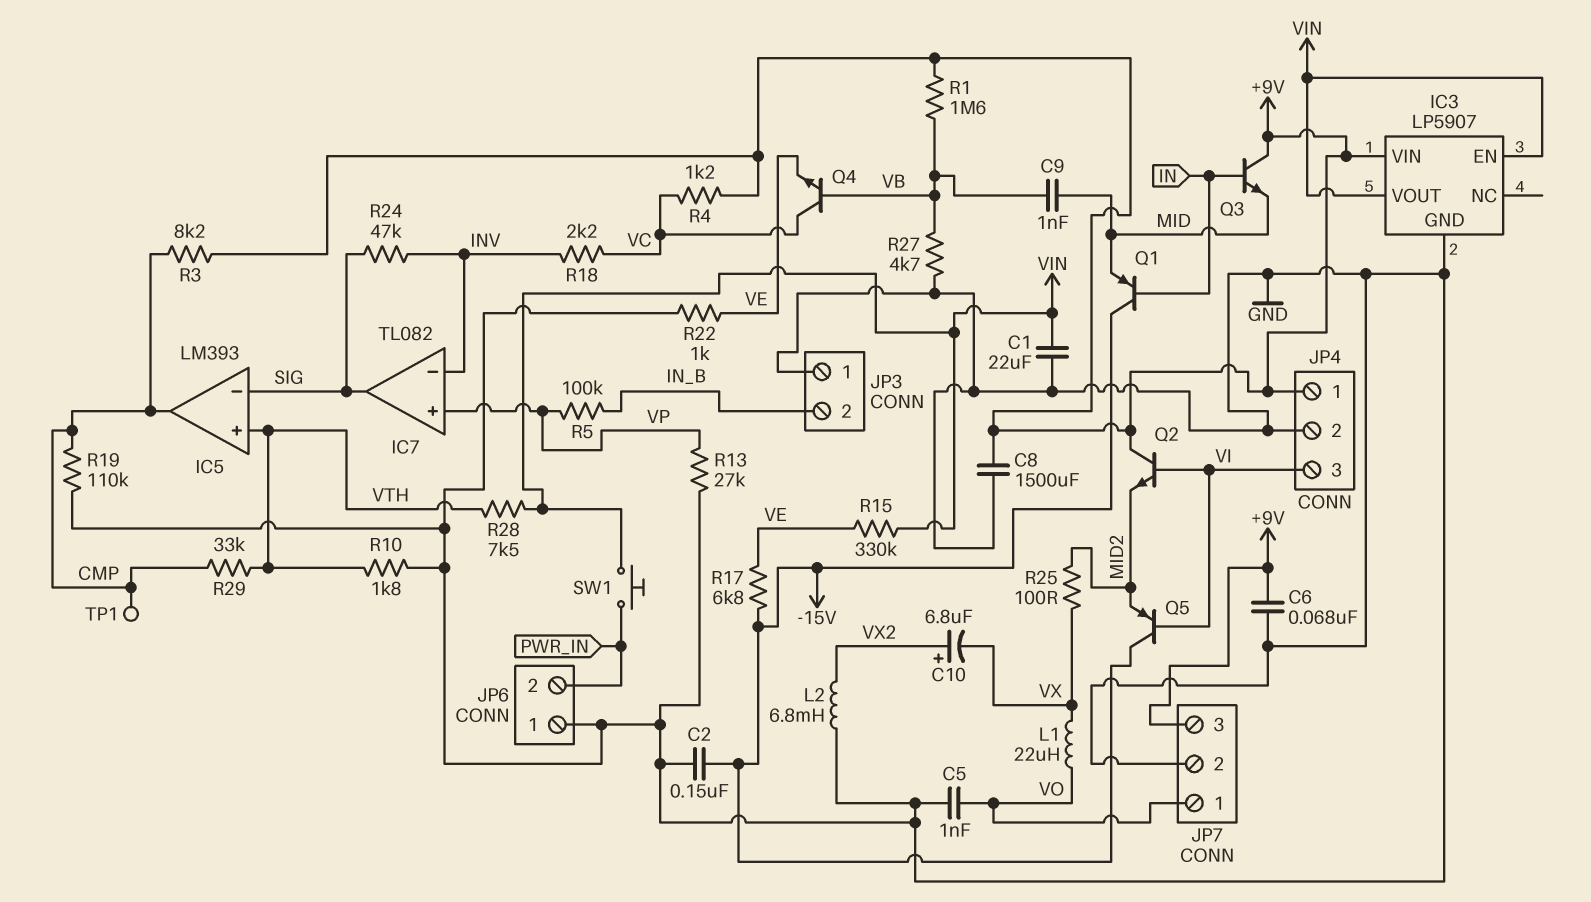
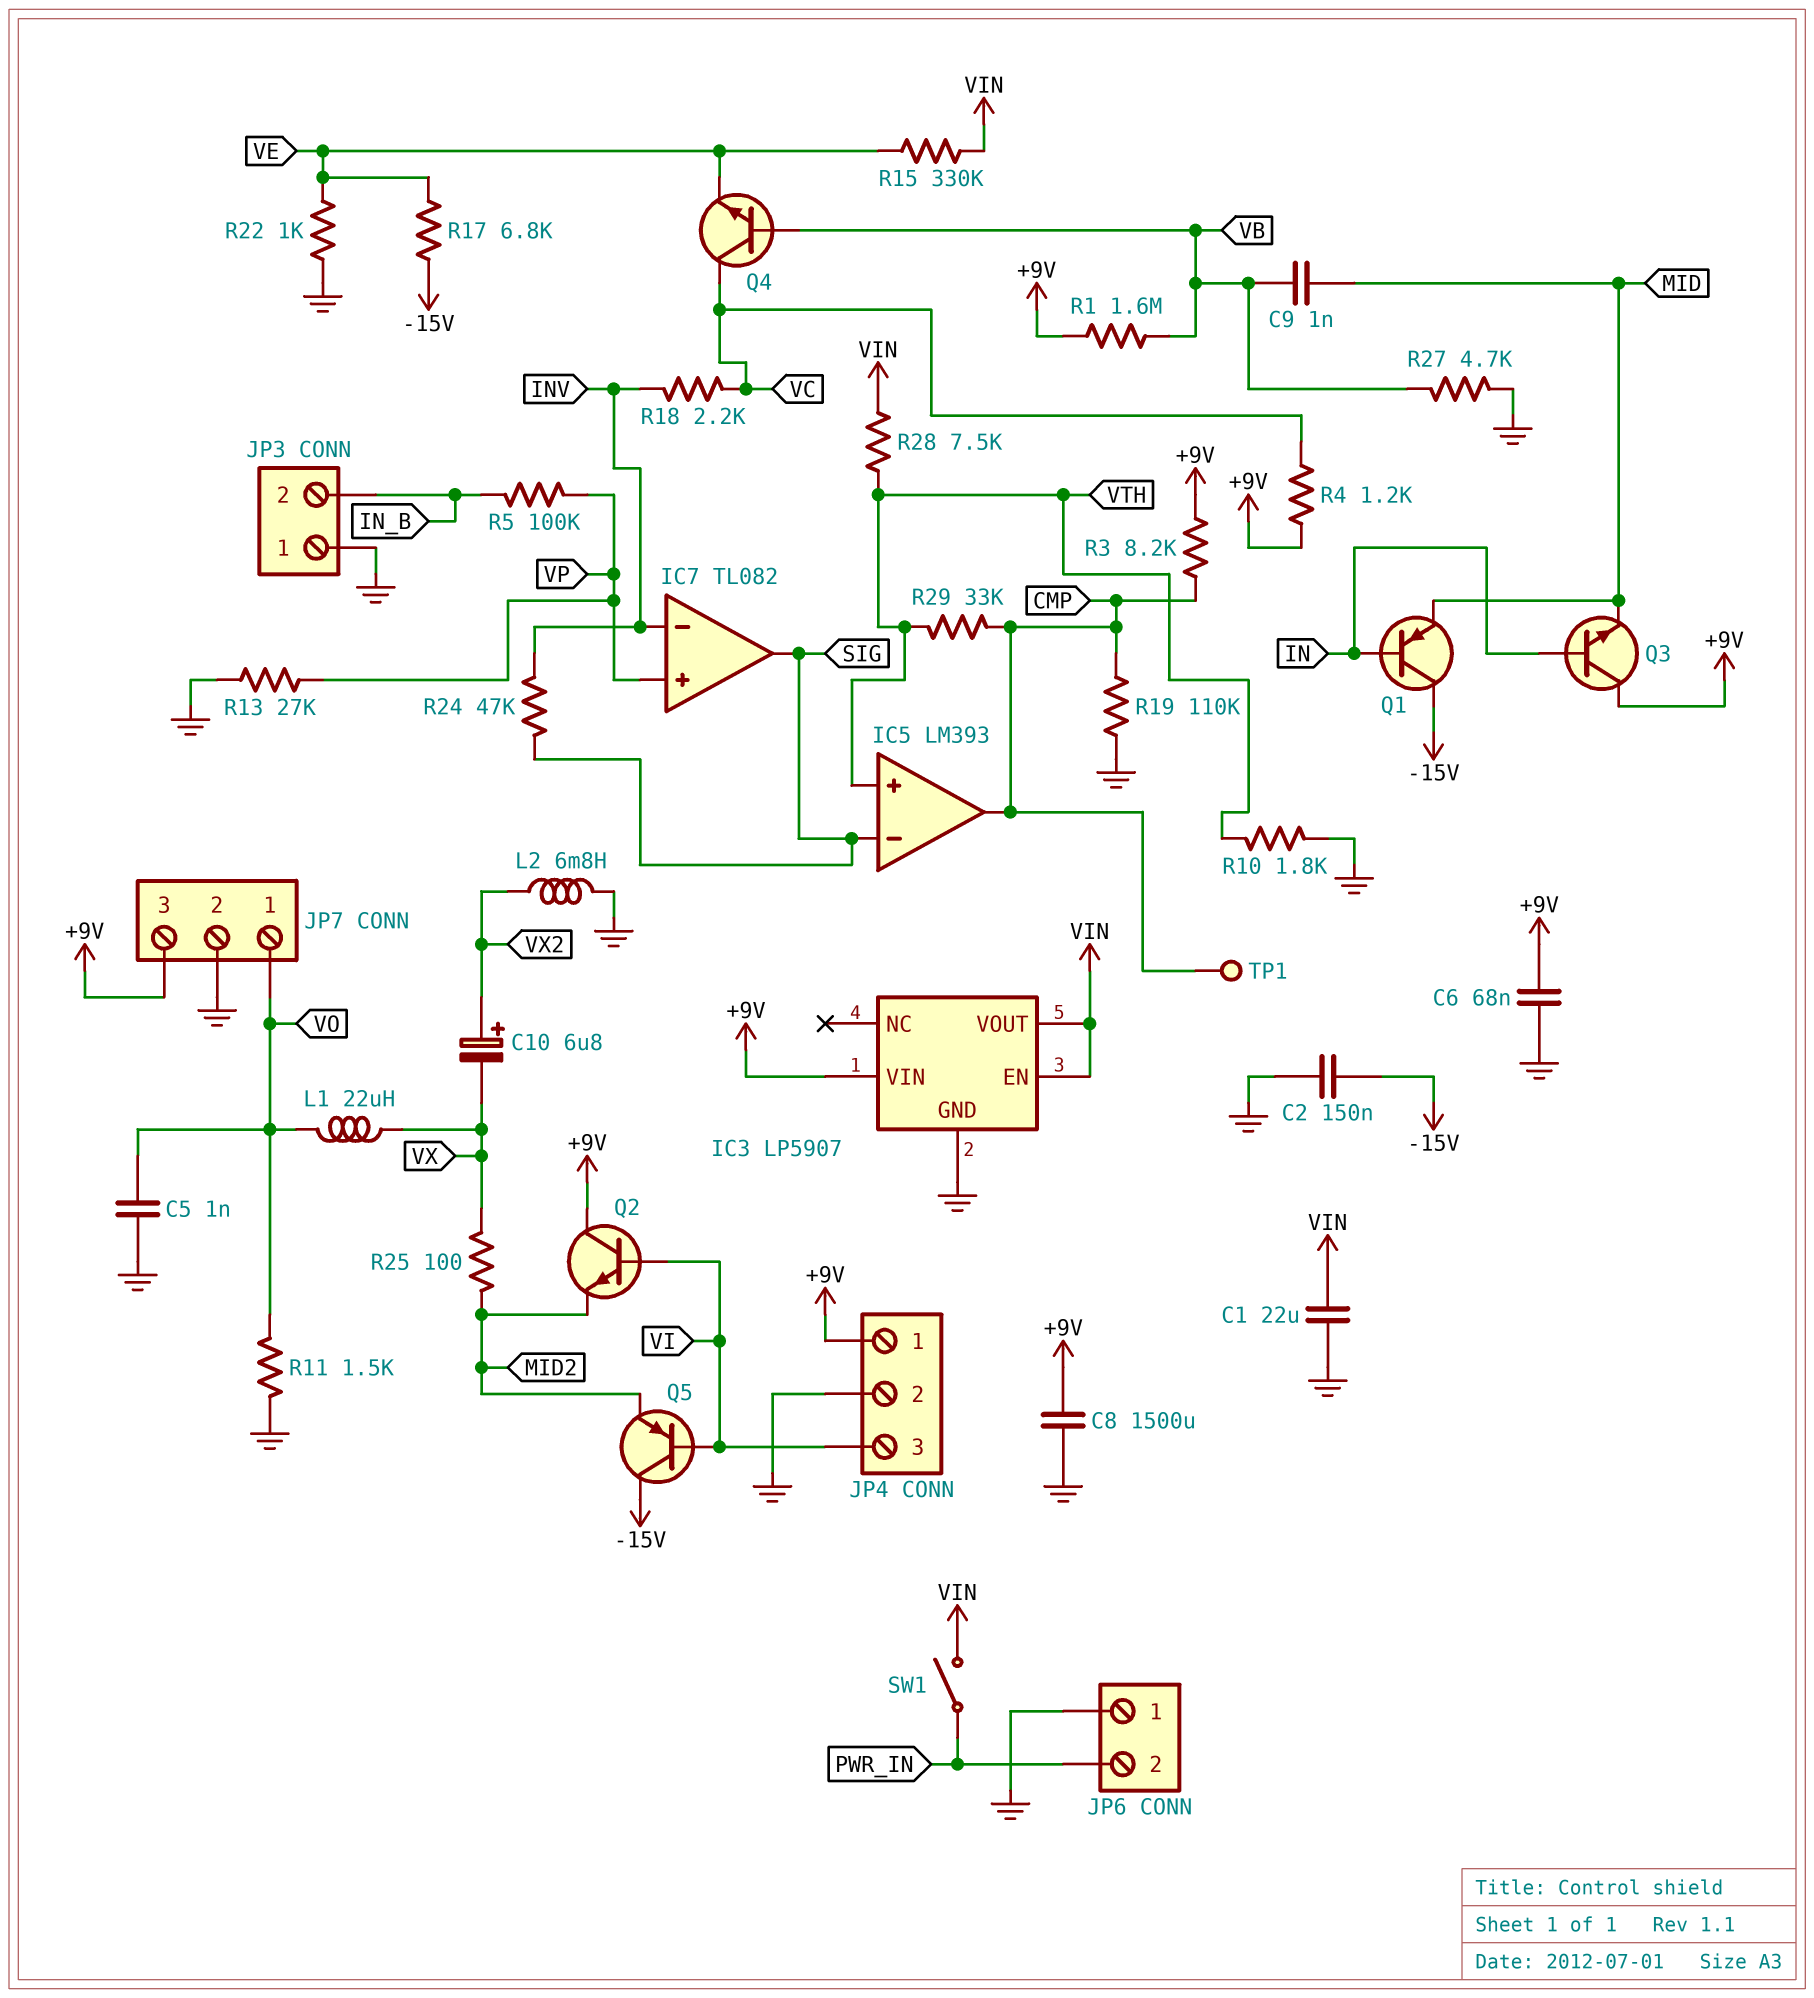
R11: none -> 1.5k (GND, VO)
SW1: button (PWR_IN, VIN) -> switch (PWR_IN, VIN)

